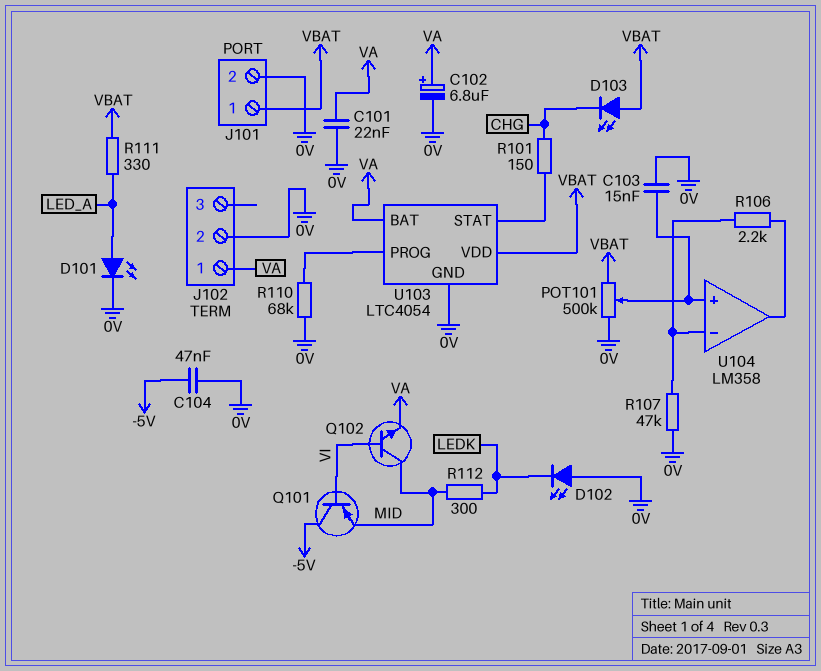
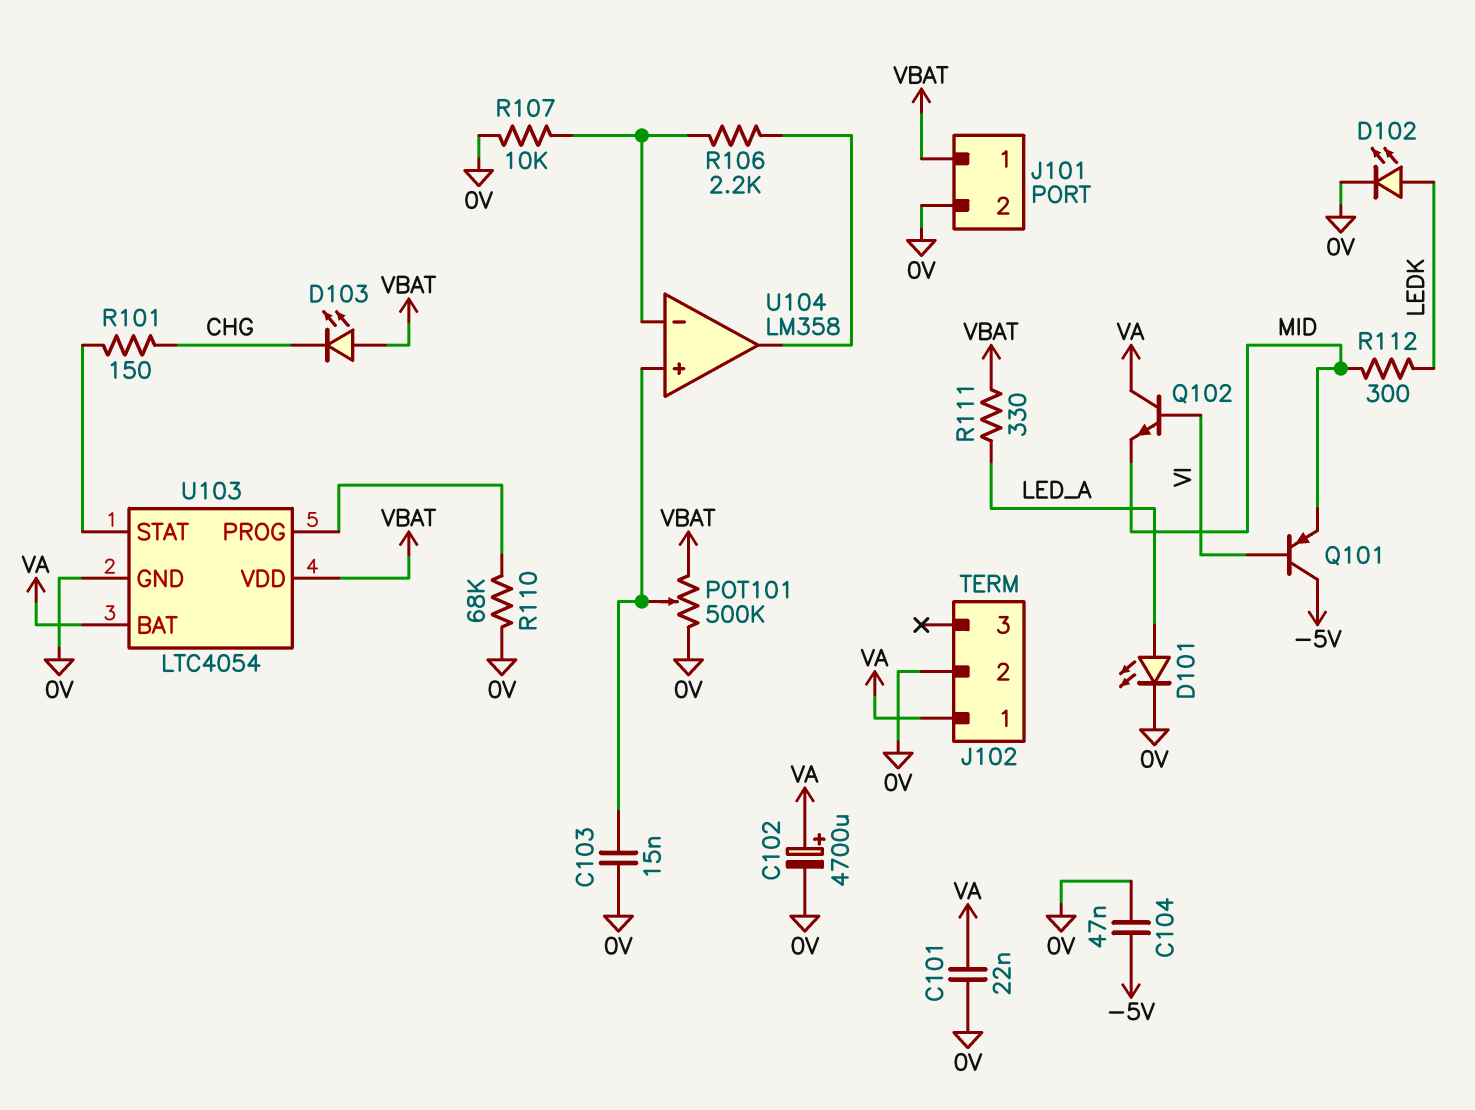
C102: 6.8uF (plus VA, minus 0V) -> 4700uF (plus VA, minus 0V)
D102: LED (A 0V, K LEDK) -> LED (A LEDK, K 0V)
Q102: NPN (B VI, C MID, E VA) -> NPN (B VI, C VA, E MID)
R107: 47k (0V, U104/in-) -> 10k (0V, U104/in-)

